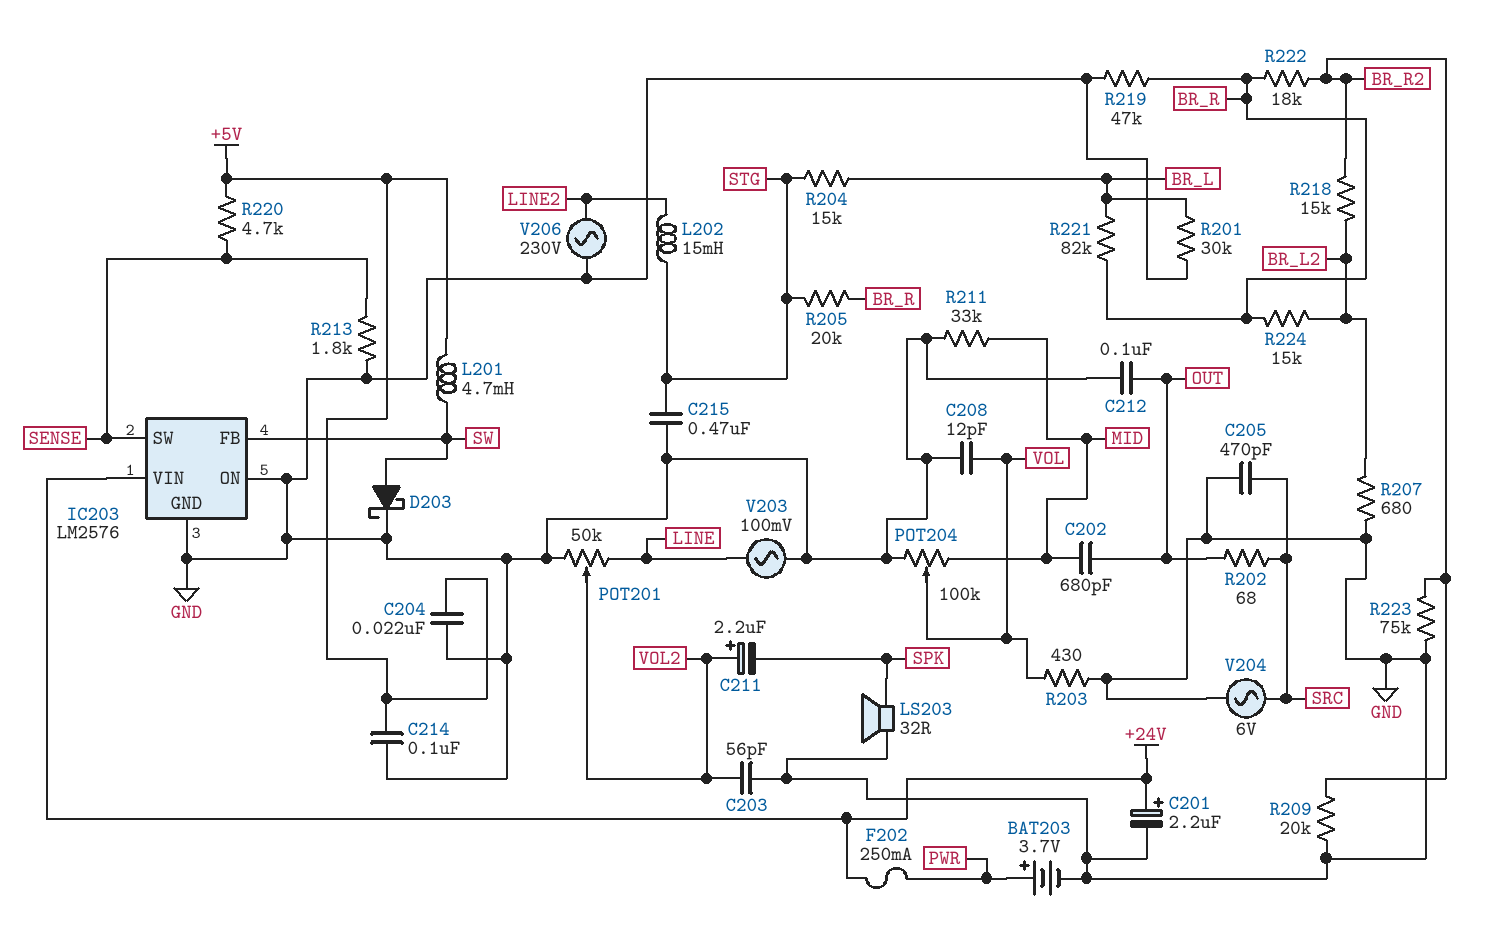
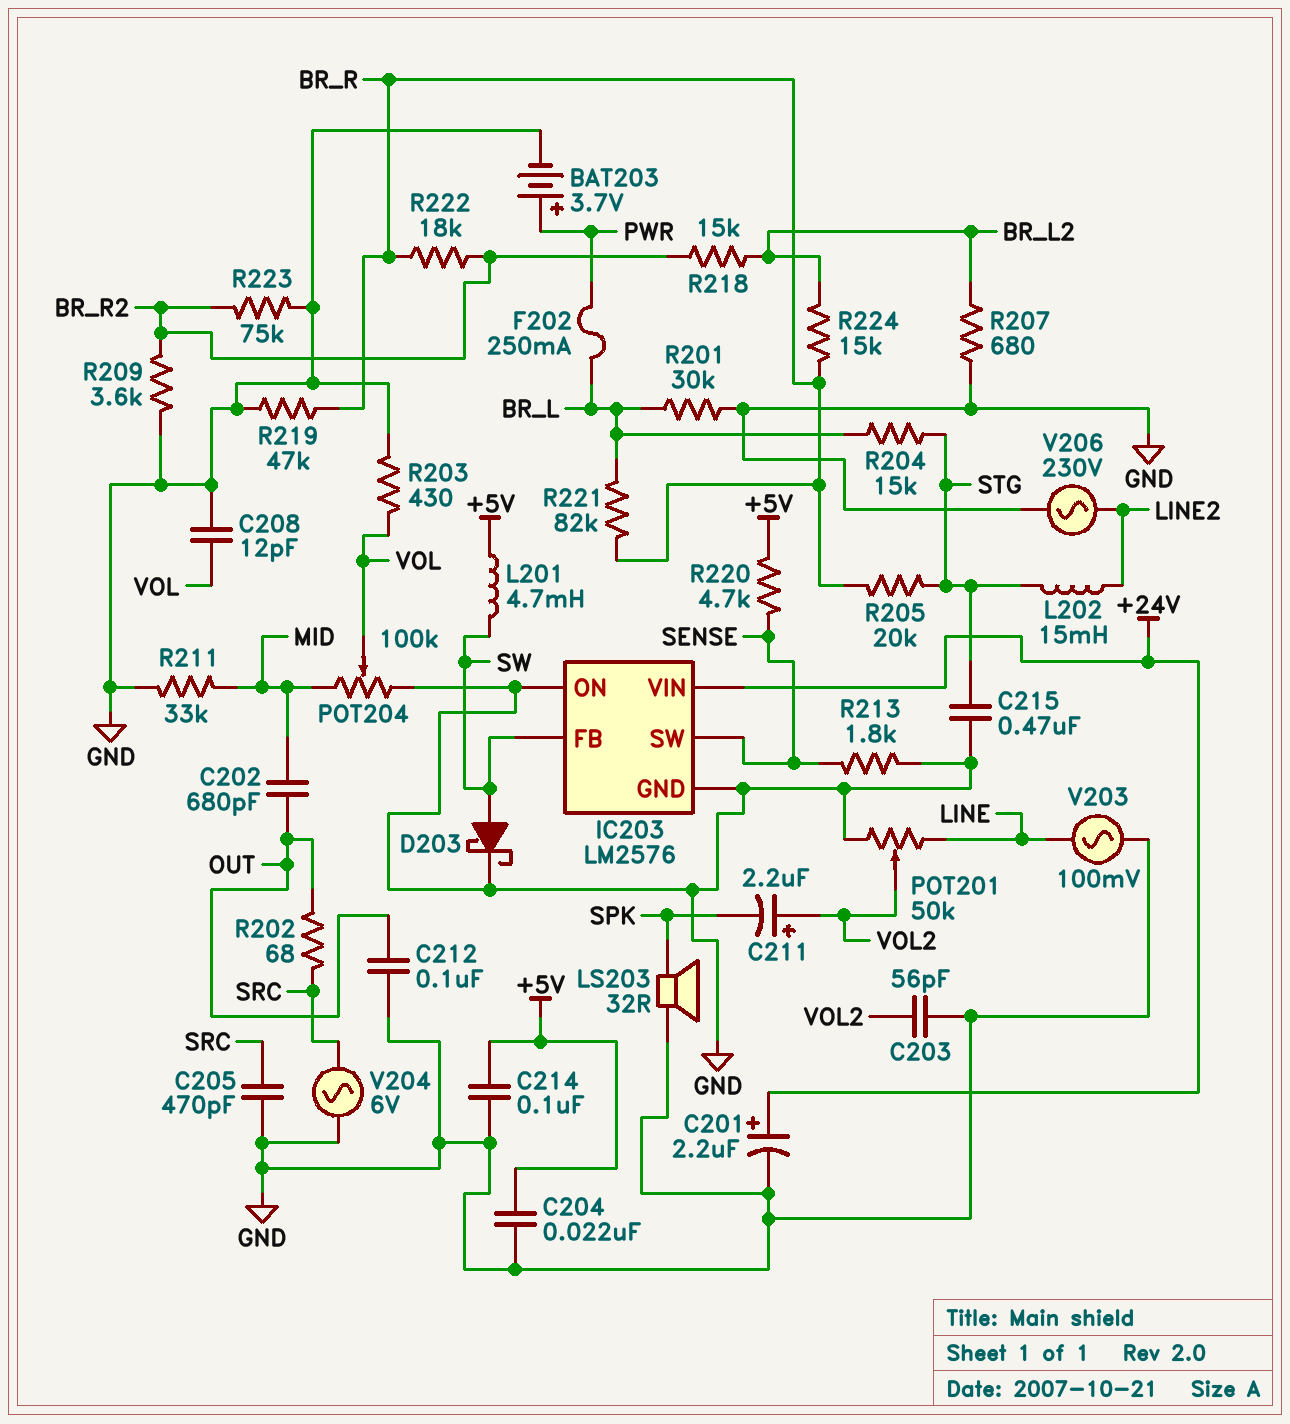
F202: 250mA (+24V, PWR) -> 250mA (BR_L, PWR)
R209: 20k (BR_R2, GND) -> 3.6k (BR_R2, GND)

